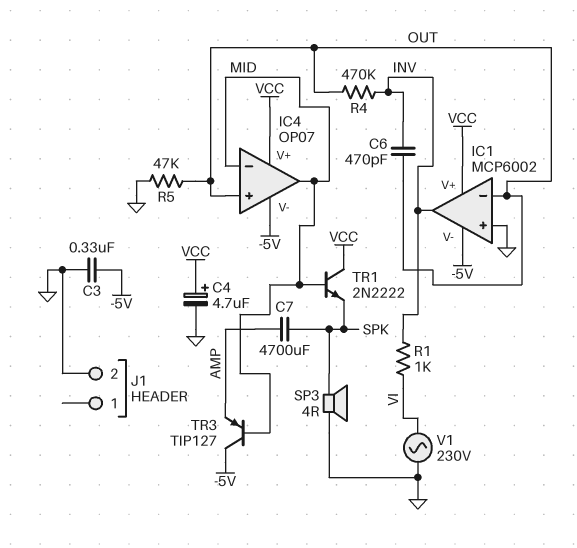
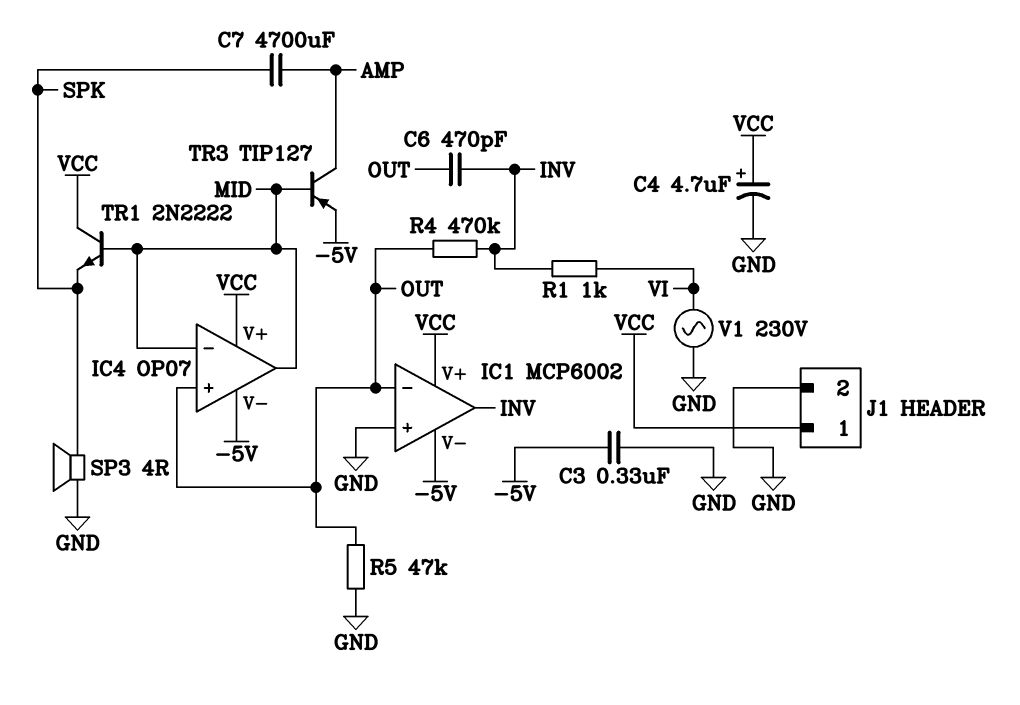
J1 pin 1: none -> VCC
TR3: PNP TIP127 (B MID, C -5V, E AMP) -> PNP TIP127 (B MID, C AMP, E -5V)

